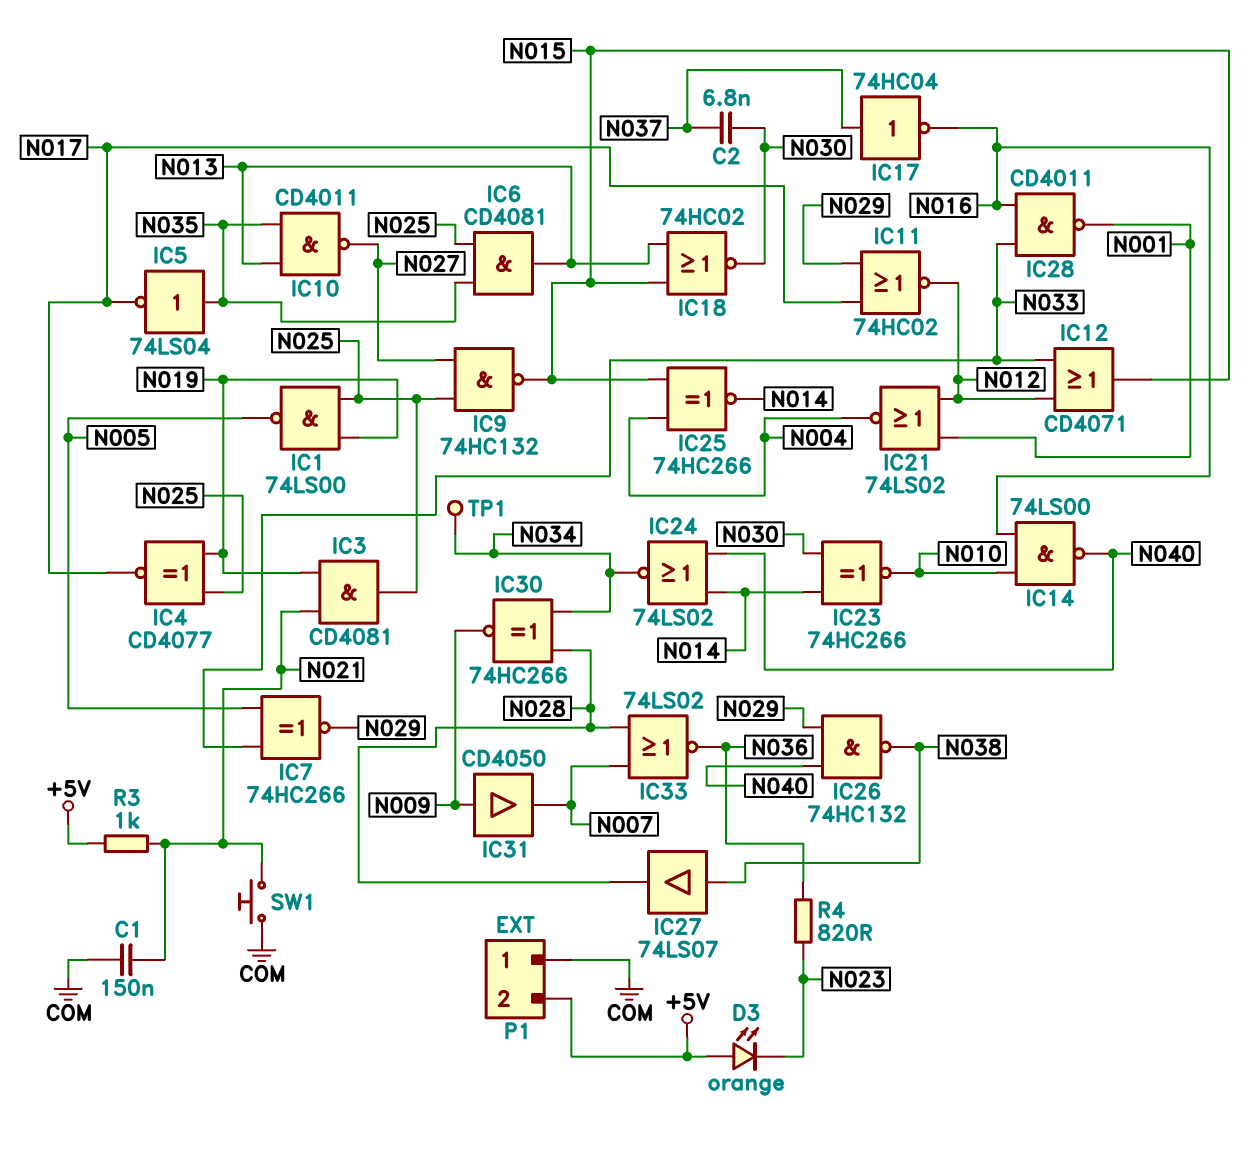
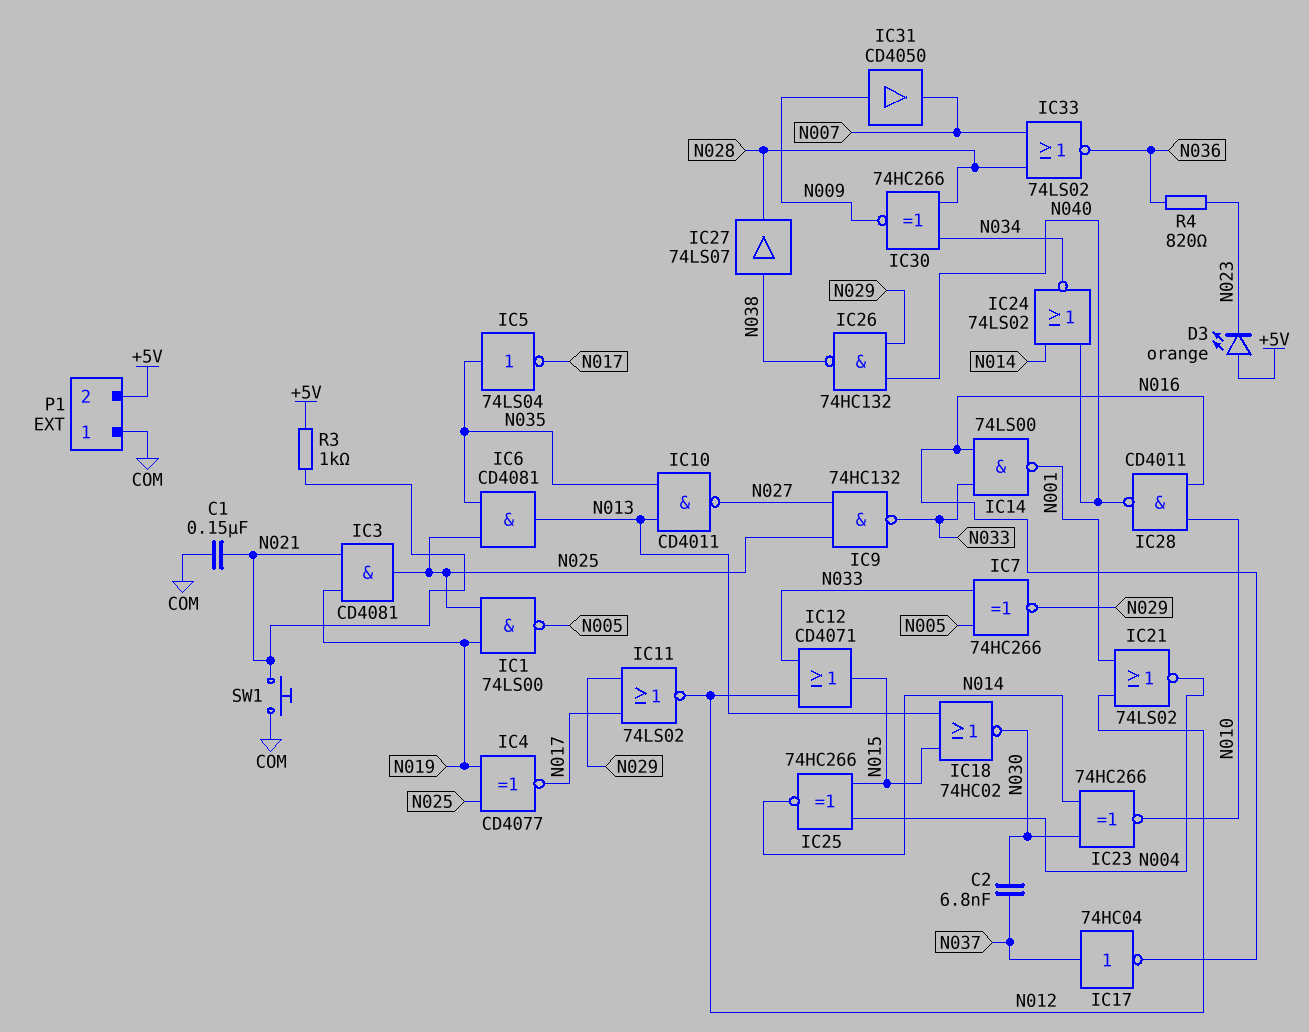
IC9: NAND 74HC132 (in N025, in N027, out N015) -> NAND 74HC132 (in N025, in N027, out N033)
IC11: NOR 74HC02 (in N017, in N029, out N012) -> NOR 74LS02 (in N017, in N029, out N012)
IC14: NAND 74LS00 (in N010, in N016, out N040) -> NAND 74LS00 (in N016, in N033, out N001)
IC28: NAND CD4011 (in N016, in N033, out N001) -> NAND CD4011 (in N010, in N016, out N040)
TP1: test point (N034) -> none

